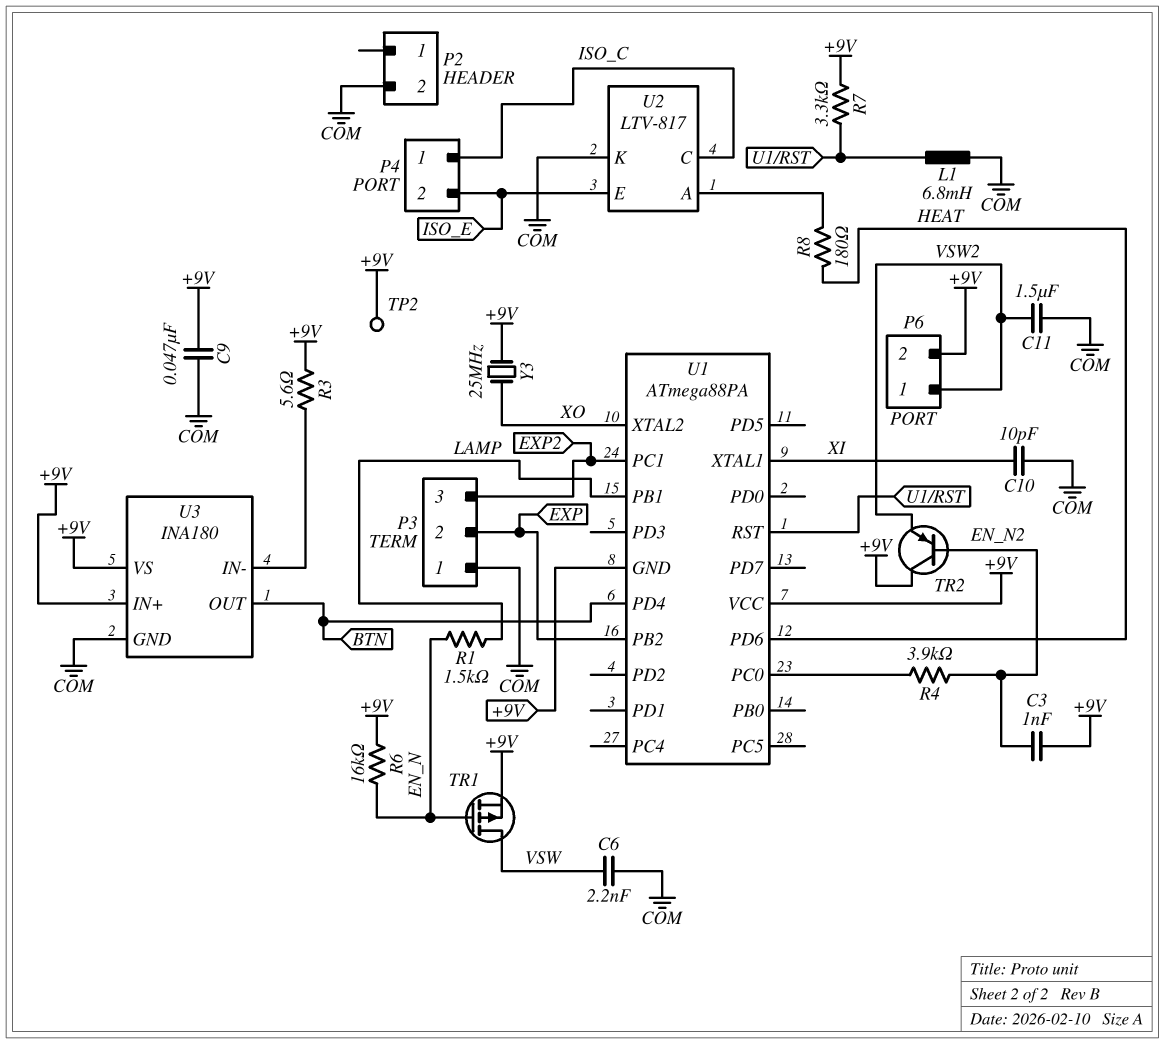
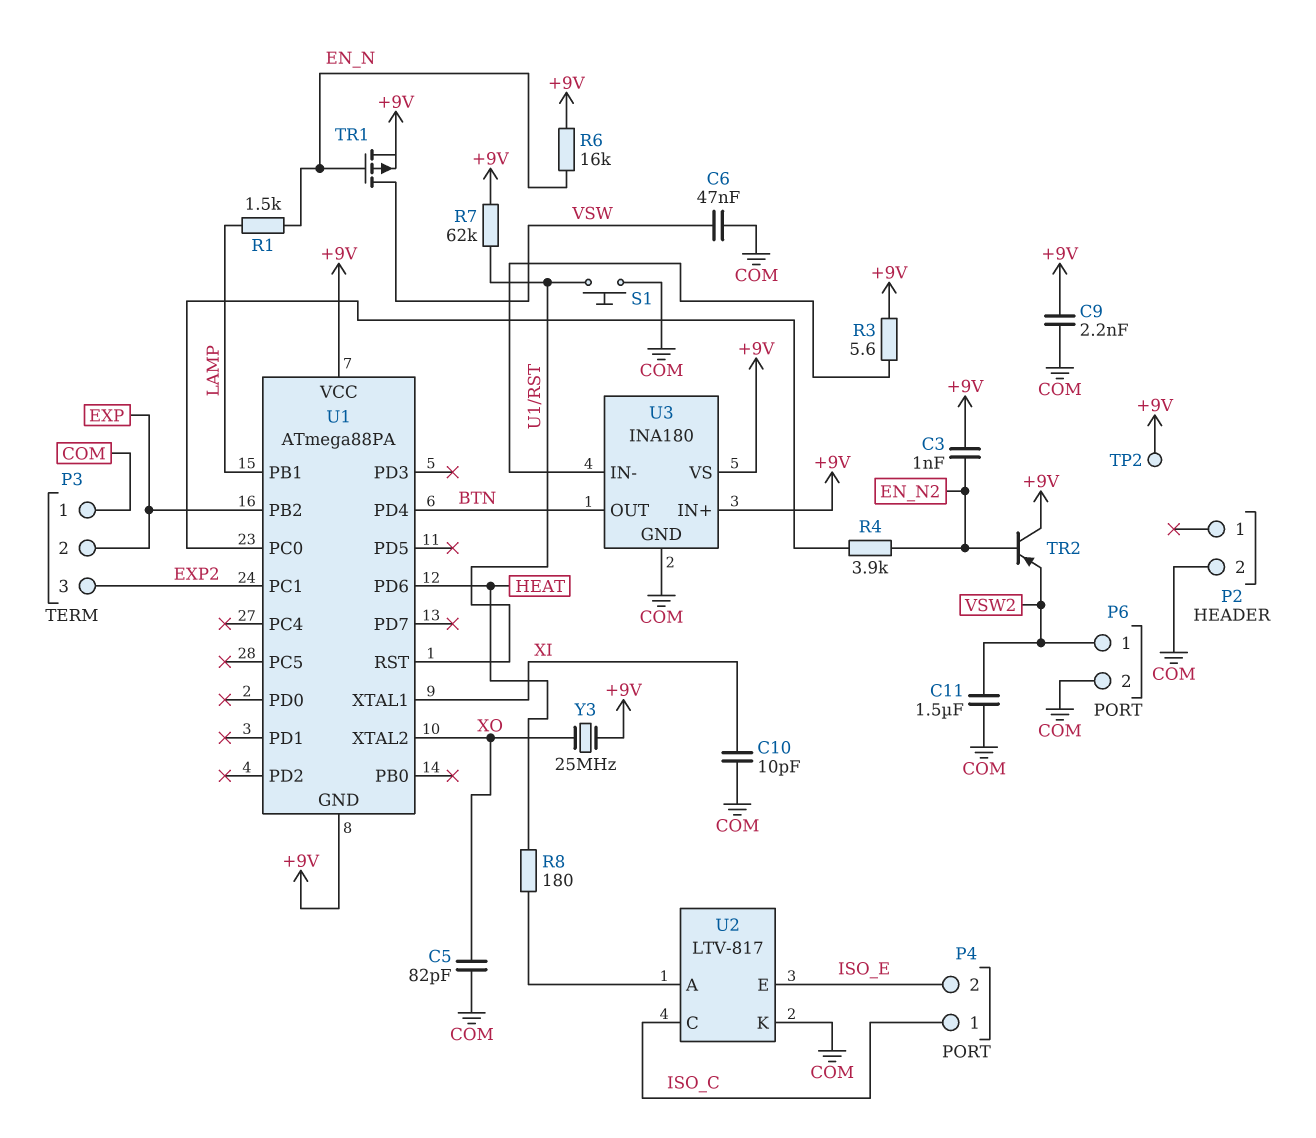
C5: none -> 82pF (COM, XO)
C6: 2.2nF (COM, VSW) -> 47nF (COM, VSW)
C9: 47nF (+9V, COM) -> 2.2nF (+9V, COM)
L1: 6.8mH (COM, U1/RST) -> none
P6 pin 2: +9V -> COM
R7: 3.3k (+9V, U1/RST) -> 62k (+9V, U1/RST)
S1: none -> button (COM, U1/RST)

